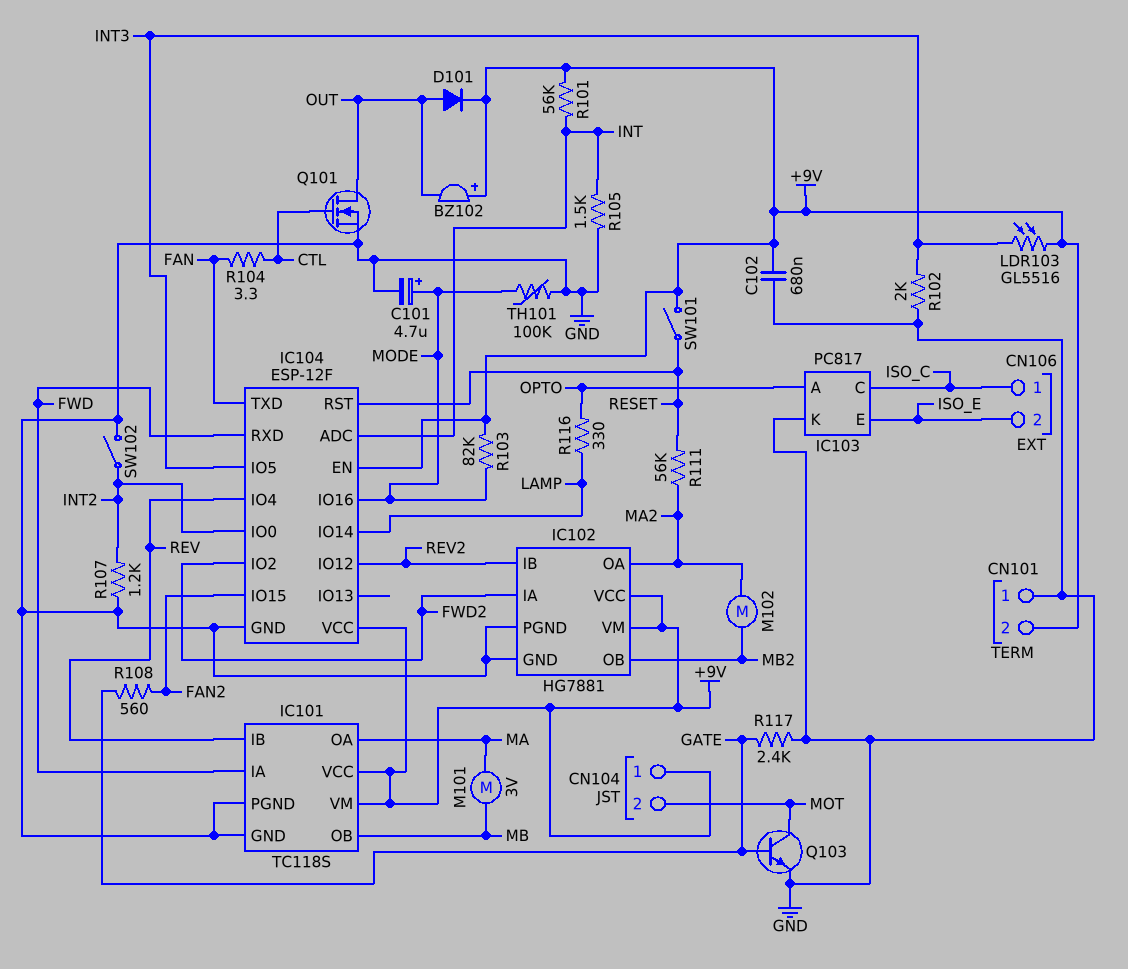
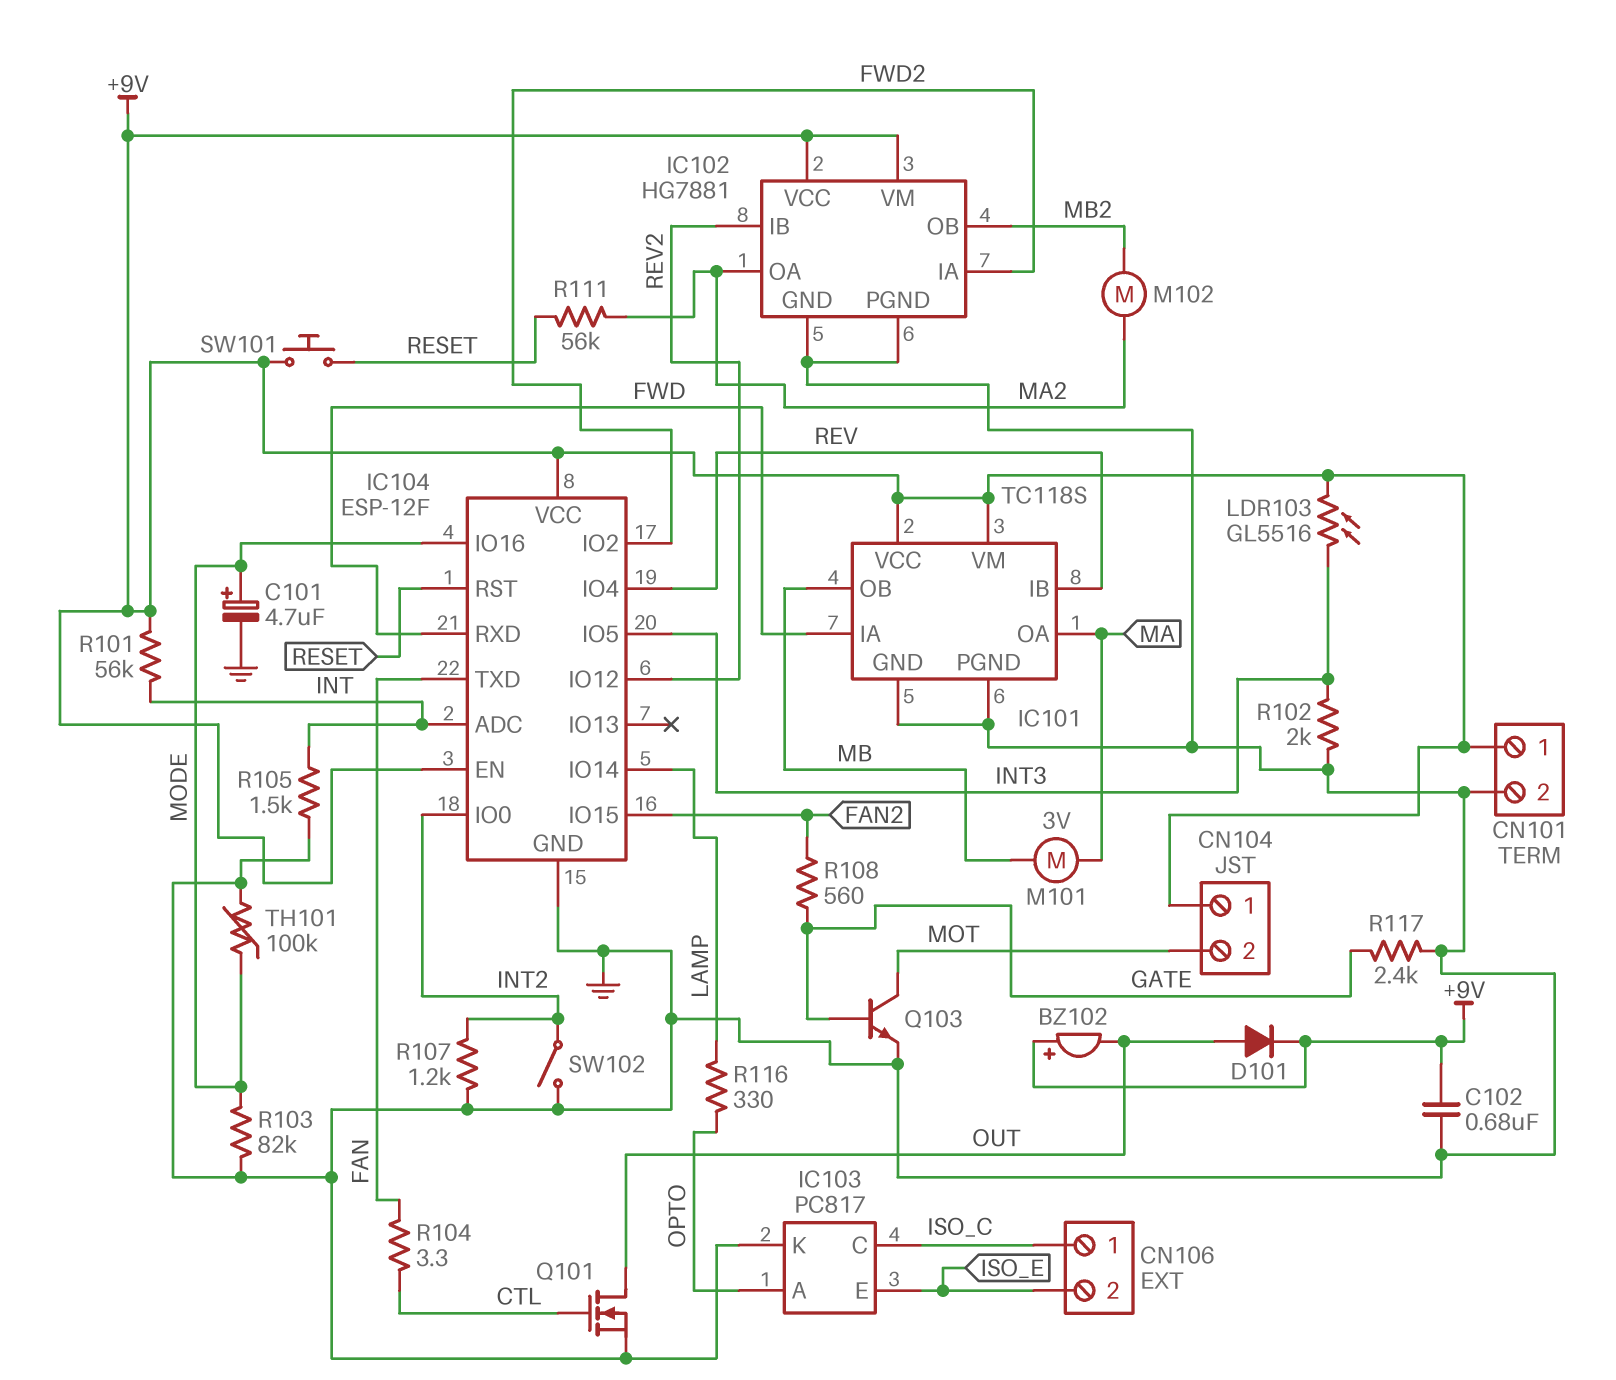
CN101 pin 1: GND -> +9V
CN101 pin 2: +9V -> GND
R103: 82k (+9V, MODE) -> 82k (GND, MODE)
SW101: switch (+9V, RESET) -> button (+9V, RESET)

